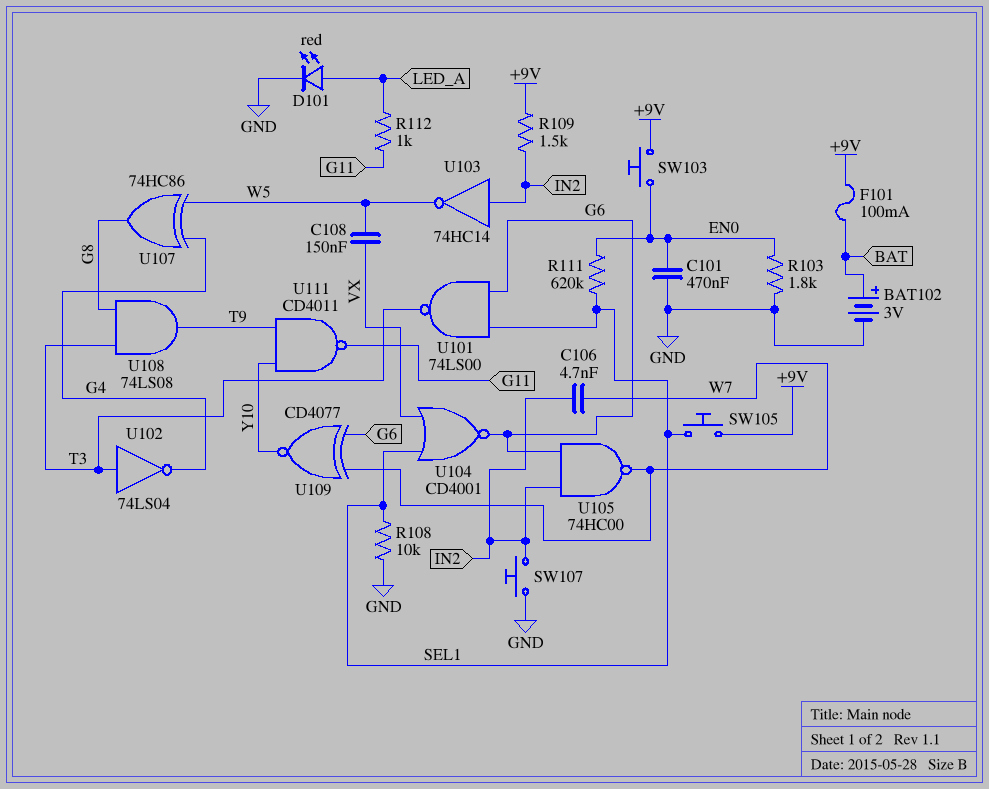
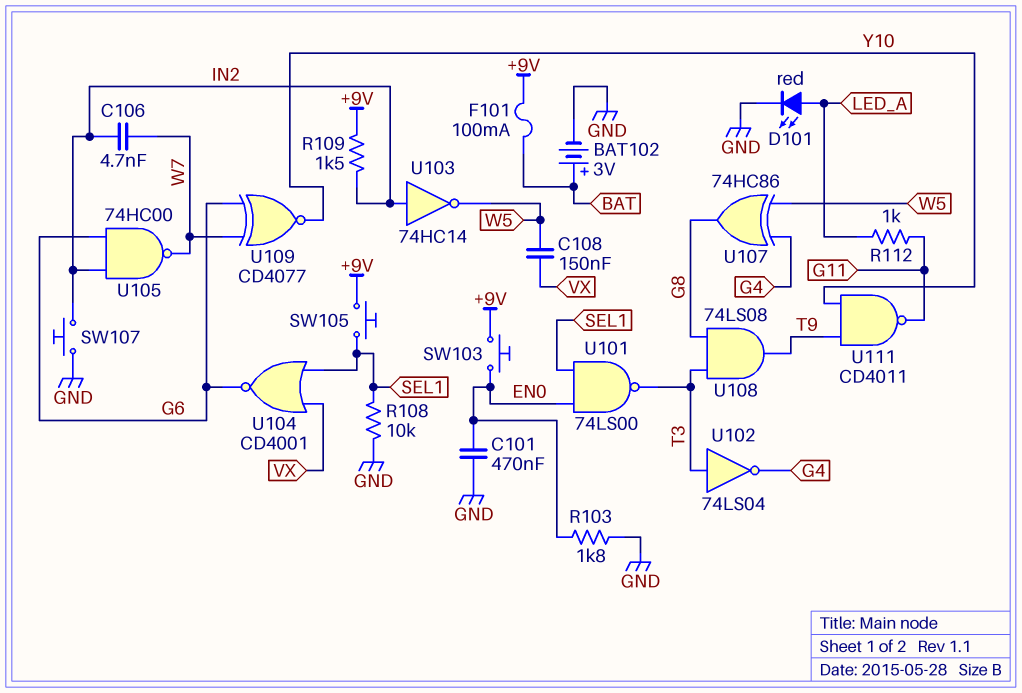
R111: 620k (EN0, SEL1) -> none
U101: NAND 74LS00 (in G6, in SEL1, out T3) -> NAND 74LS00 (in EN0, in SEL1, out T3)

